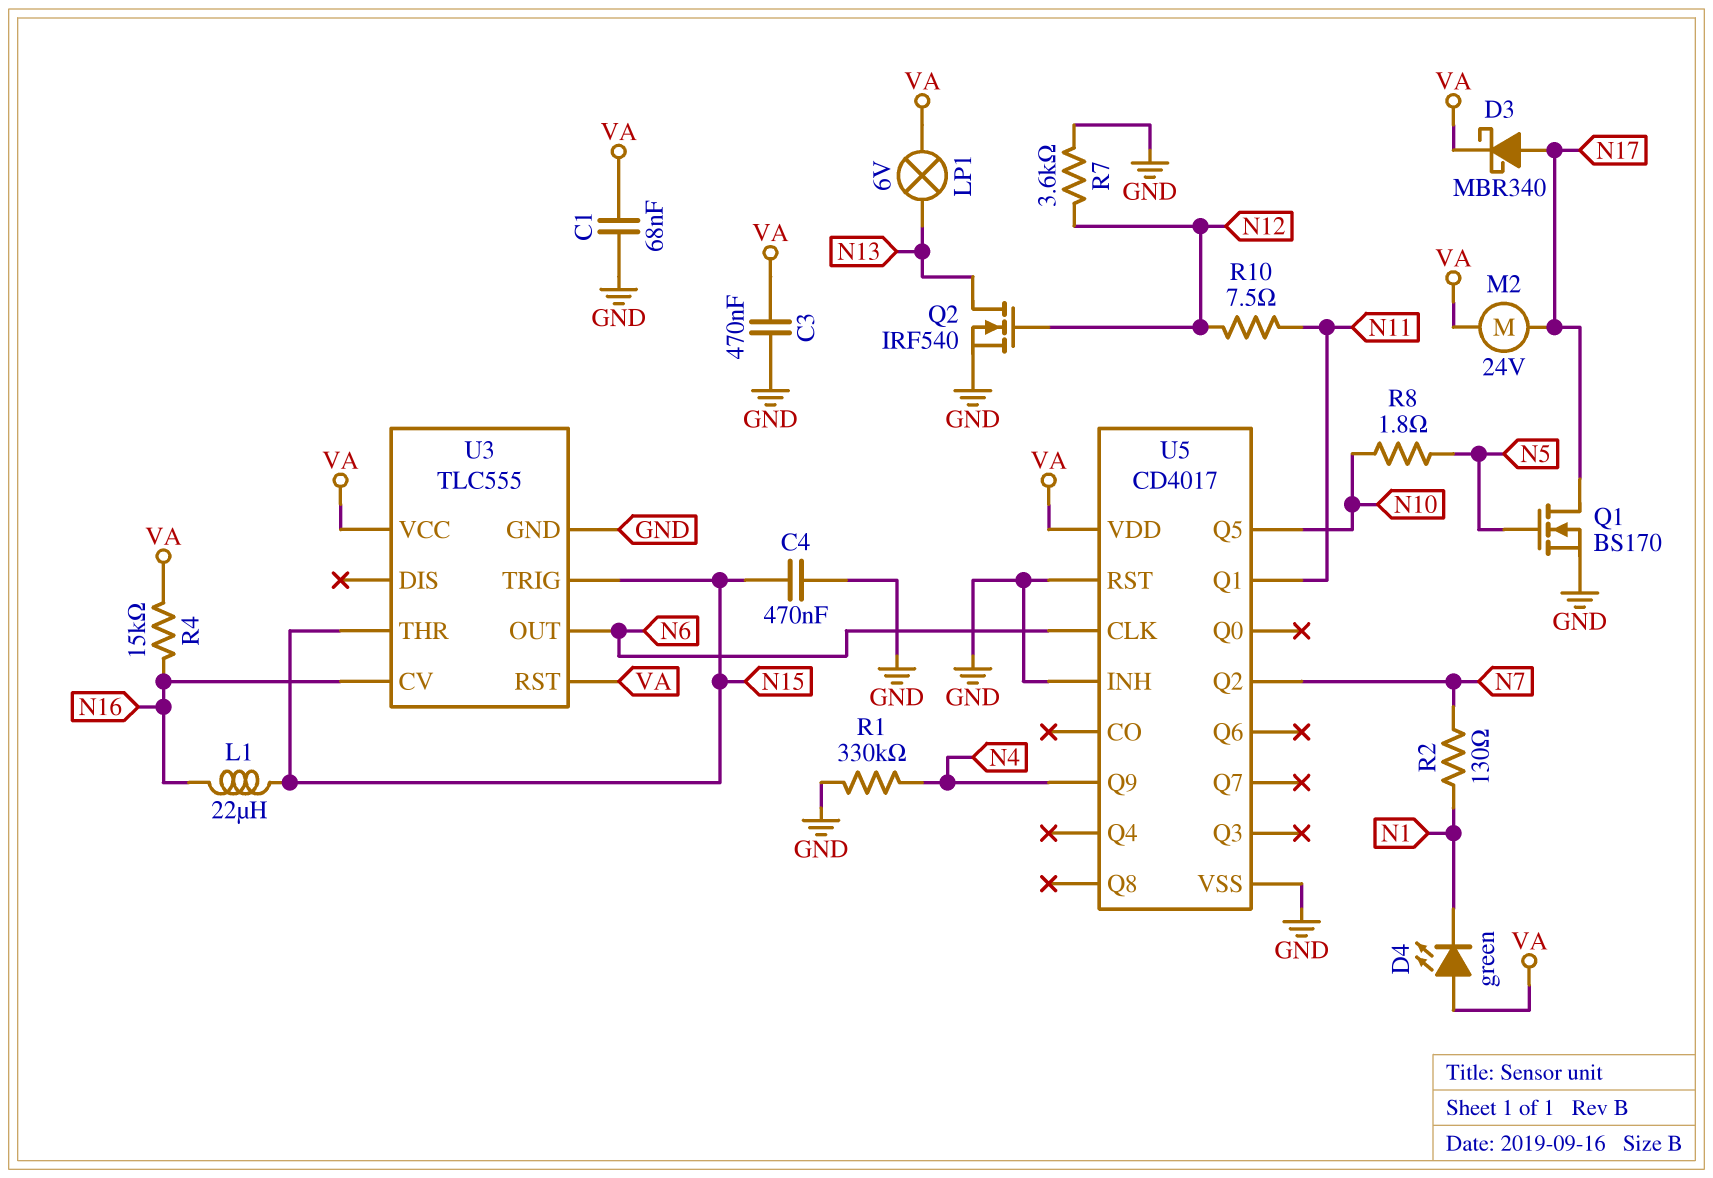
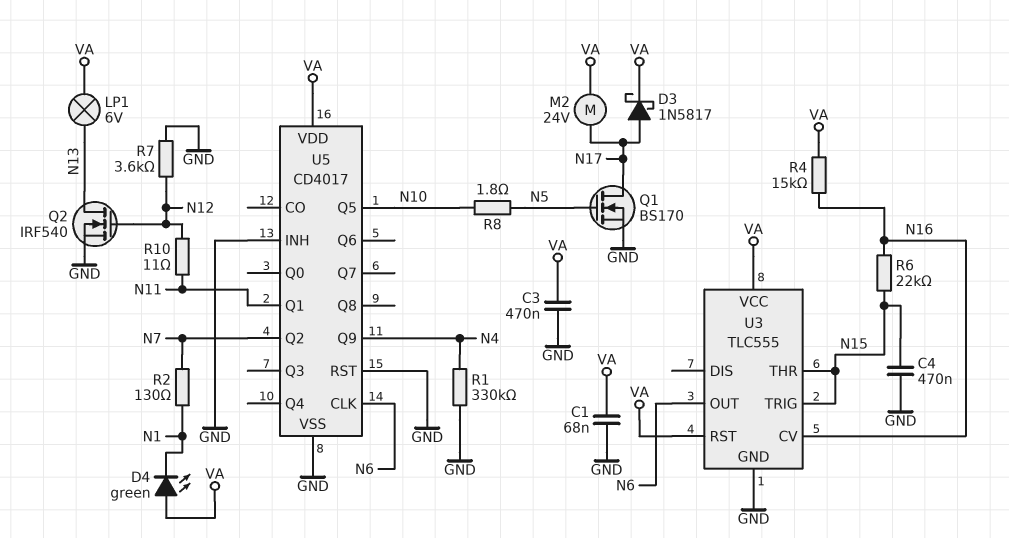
D3: schottky MBR340 (A N17, K VA) -> schottky 1N5817 (A N17, K VA)
L1: 22uH (N15, N16) -> none
R6: none -> 22k (N15, N16)
R10: 7.5 (N11, N12) -> 11 (N11, N12)

